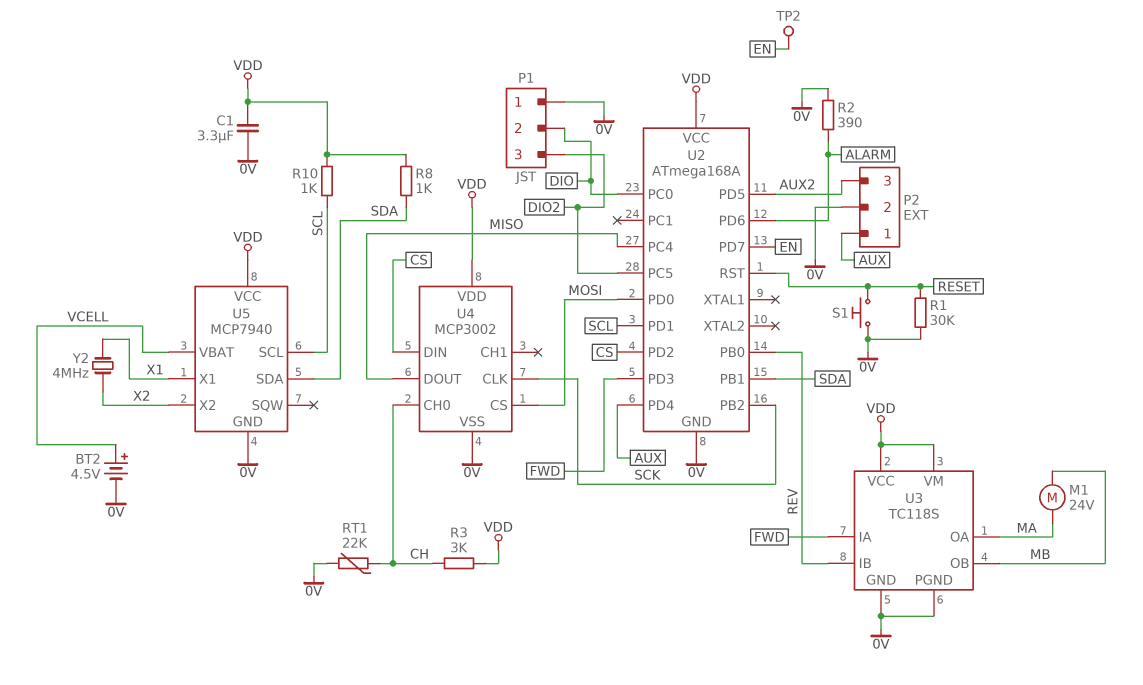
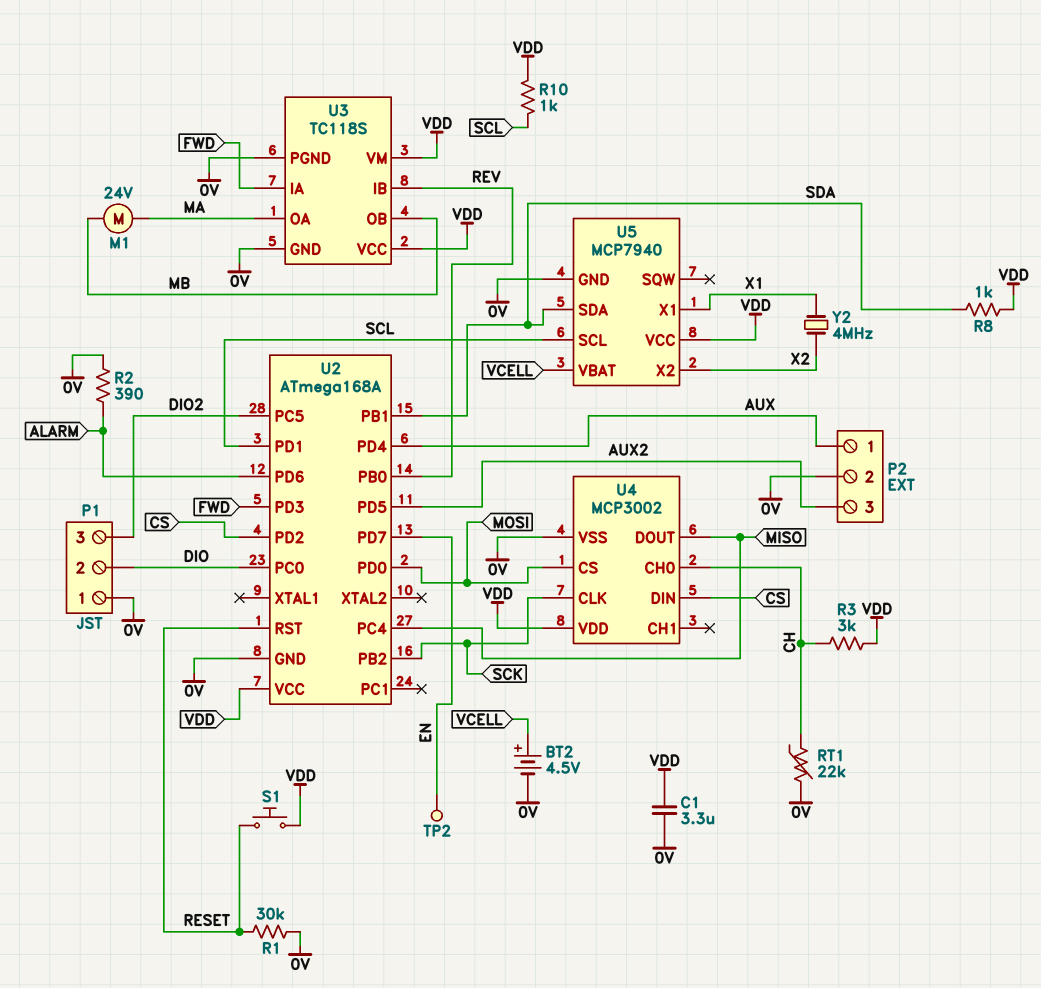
S1: button (0V, RESET) -> button (RESET, VDD)

